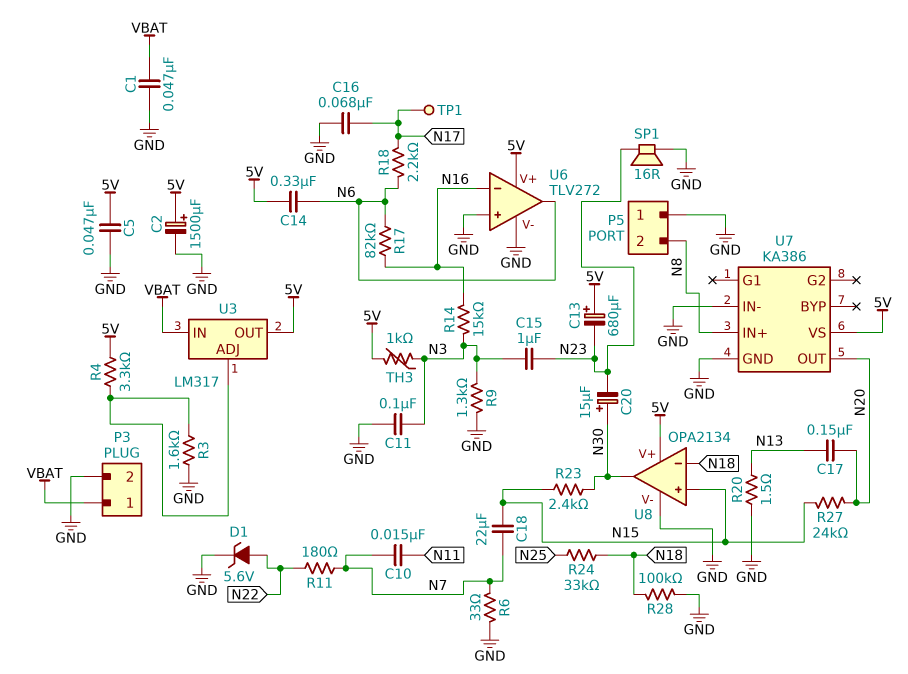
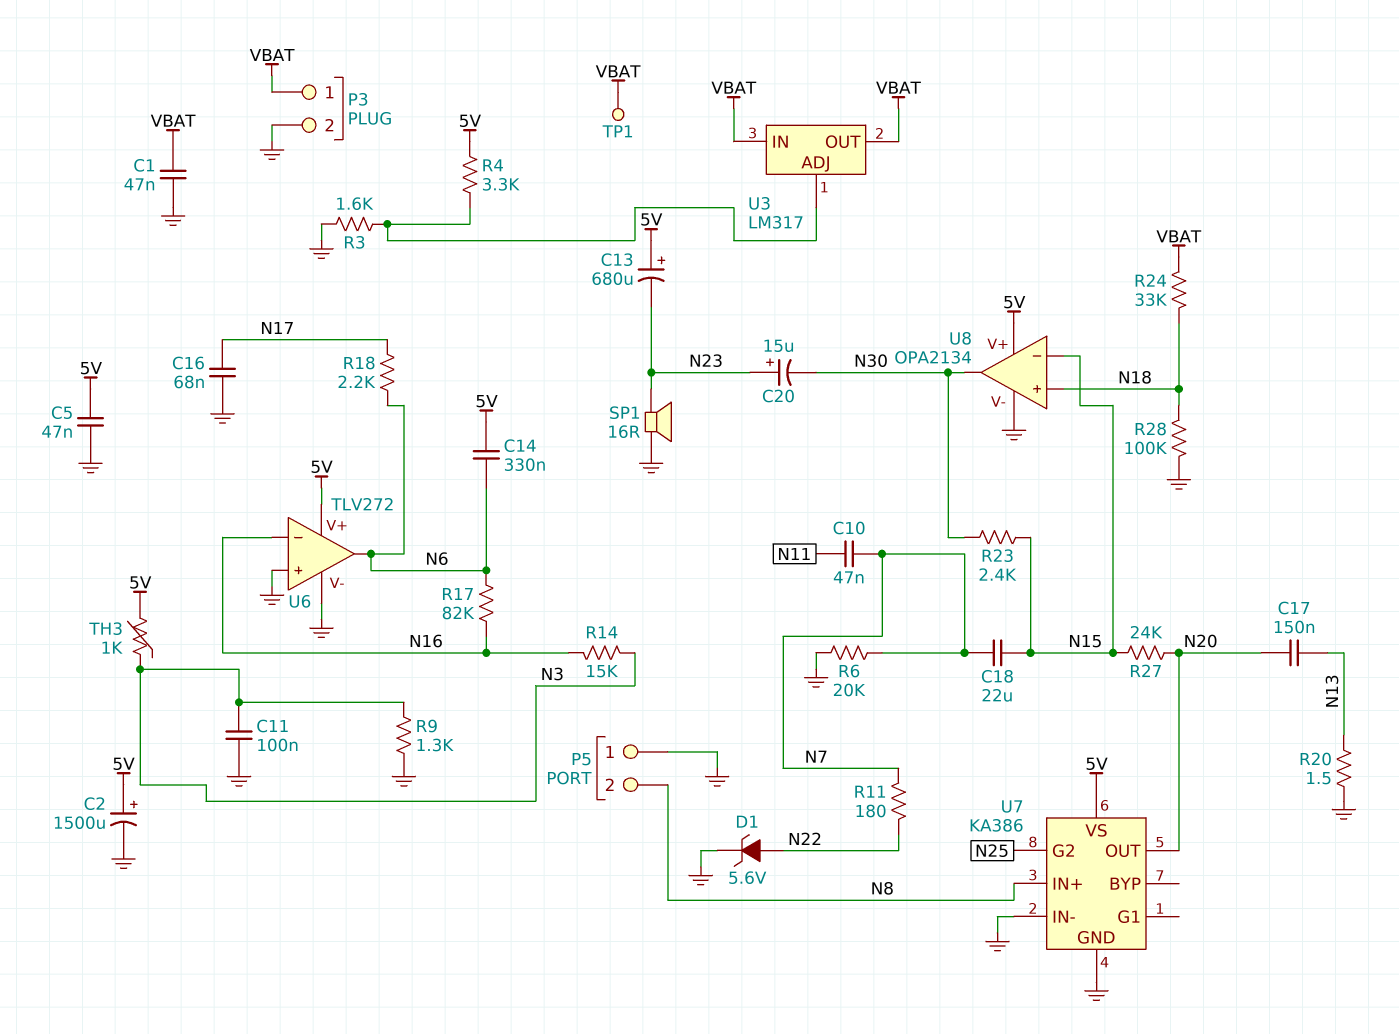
C10: 15nF (N7, N11) -> 47nF (N7, N11)
C15: 1uF (N3, N23) -> none
C20: 15uF (plus N30, minus N23) -> 15uF (plus N23, minus N30)
R6: 33 (GND, N7) -> 20k (GND, N7)
R24: 33k (N18, N25) -> 33k (N18, VBAT)
TP1: test point (N17) -> test point (VBAT)
U3 pin OUT: 5V -> VBAT
U7 pin G2: none -> N25
U8 pin in+: N15 -> N18
U8 pin in-: N18 -> N15

